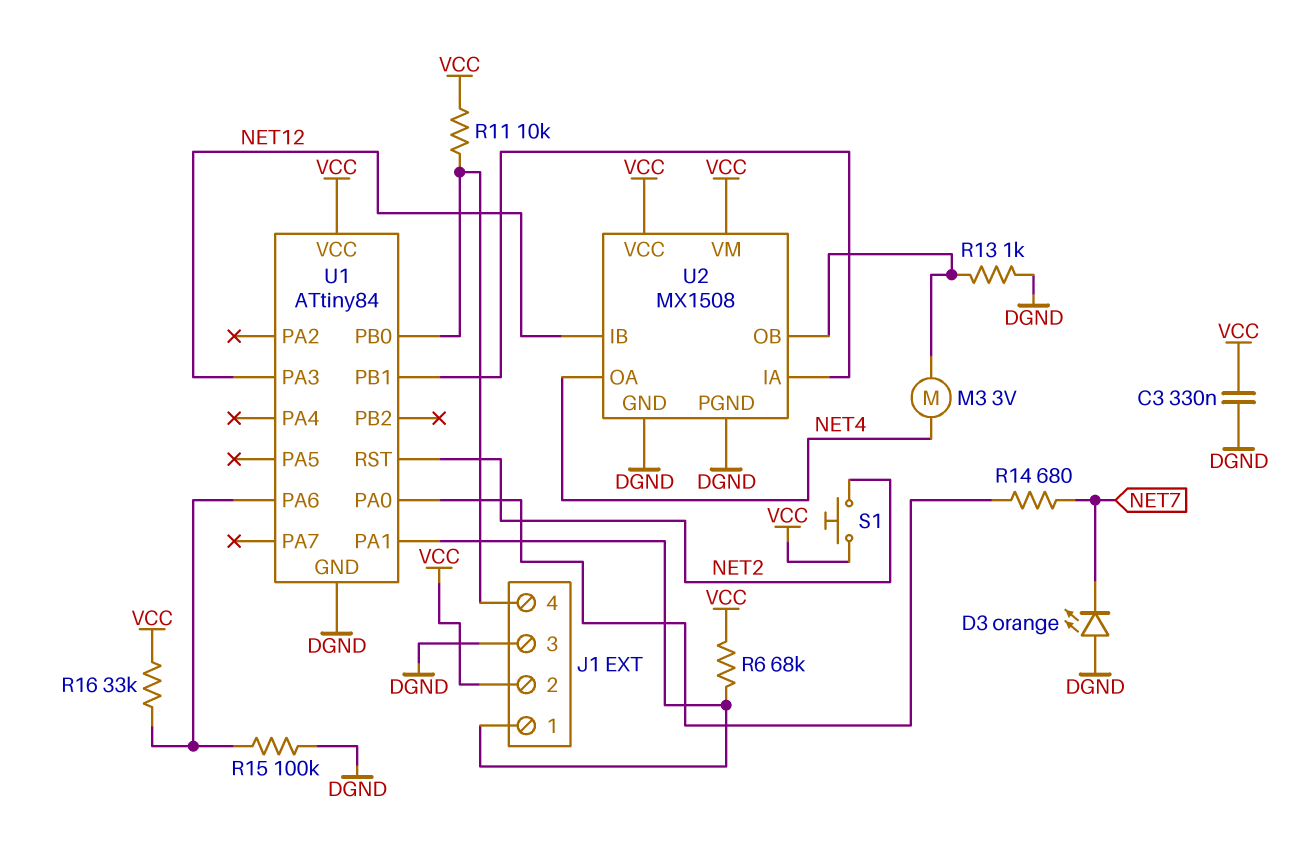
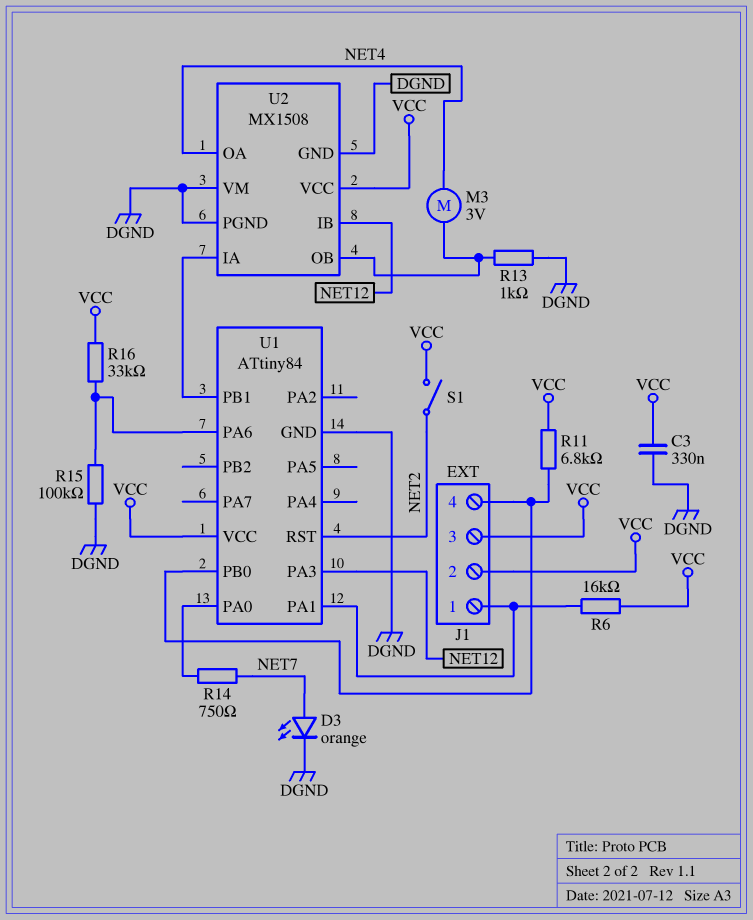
D3: LED orange (A DGND, K NET7) -> LED orange (A NET7, K DGND)
J1 pin 3: DGND -> VCC
R6: 68k (J1/1, VCC) -> 16k (J1/1, VCC)
R11: 10k (J1/4, VCC) -> 6.8k (J1/4, VCC)
R14: 680 (NET7, U1/PA0) -> 750 (NET7, U1/PA0)
S1: button (NET2, VCC) -> switch (NET2, VCC)
U2 pin VM: VCC -> DGND

